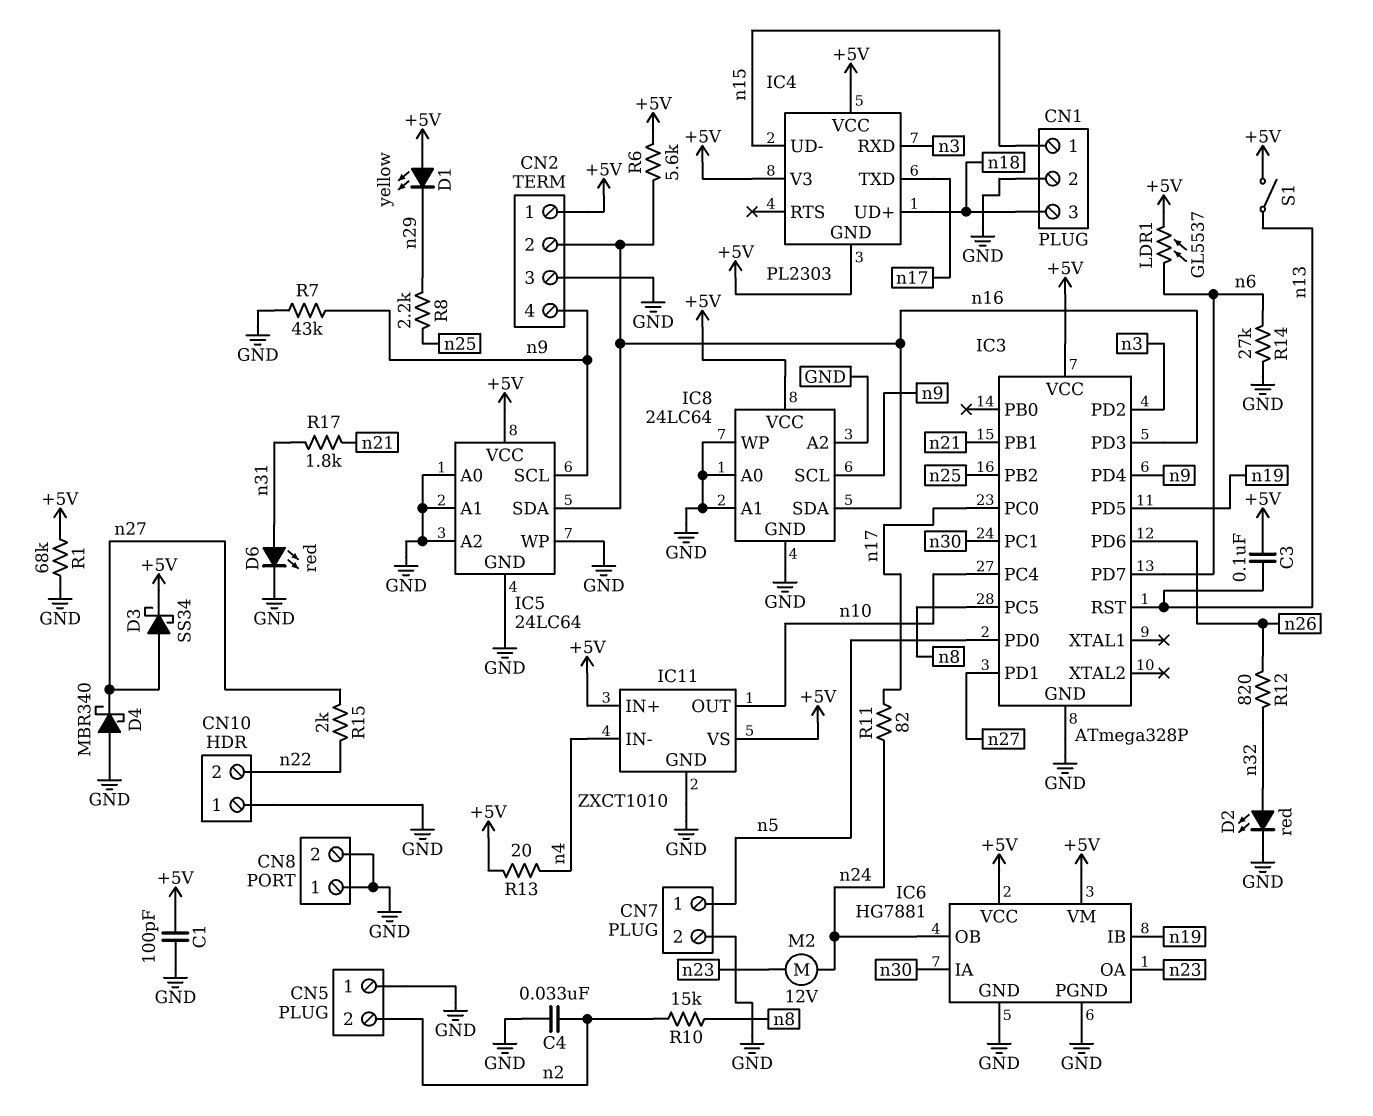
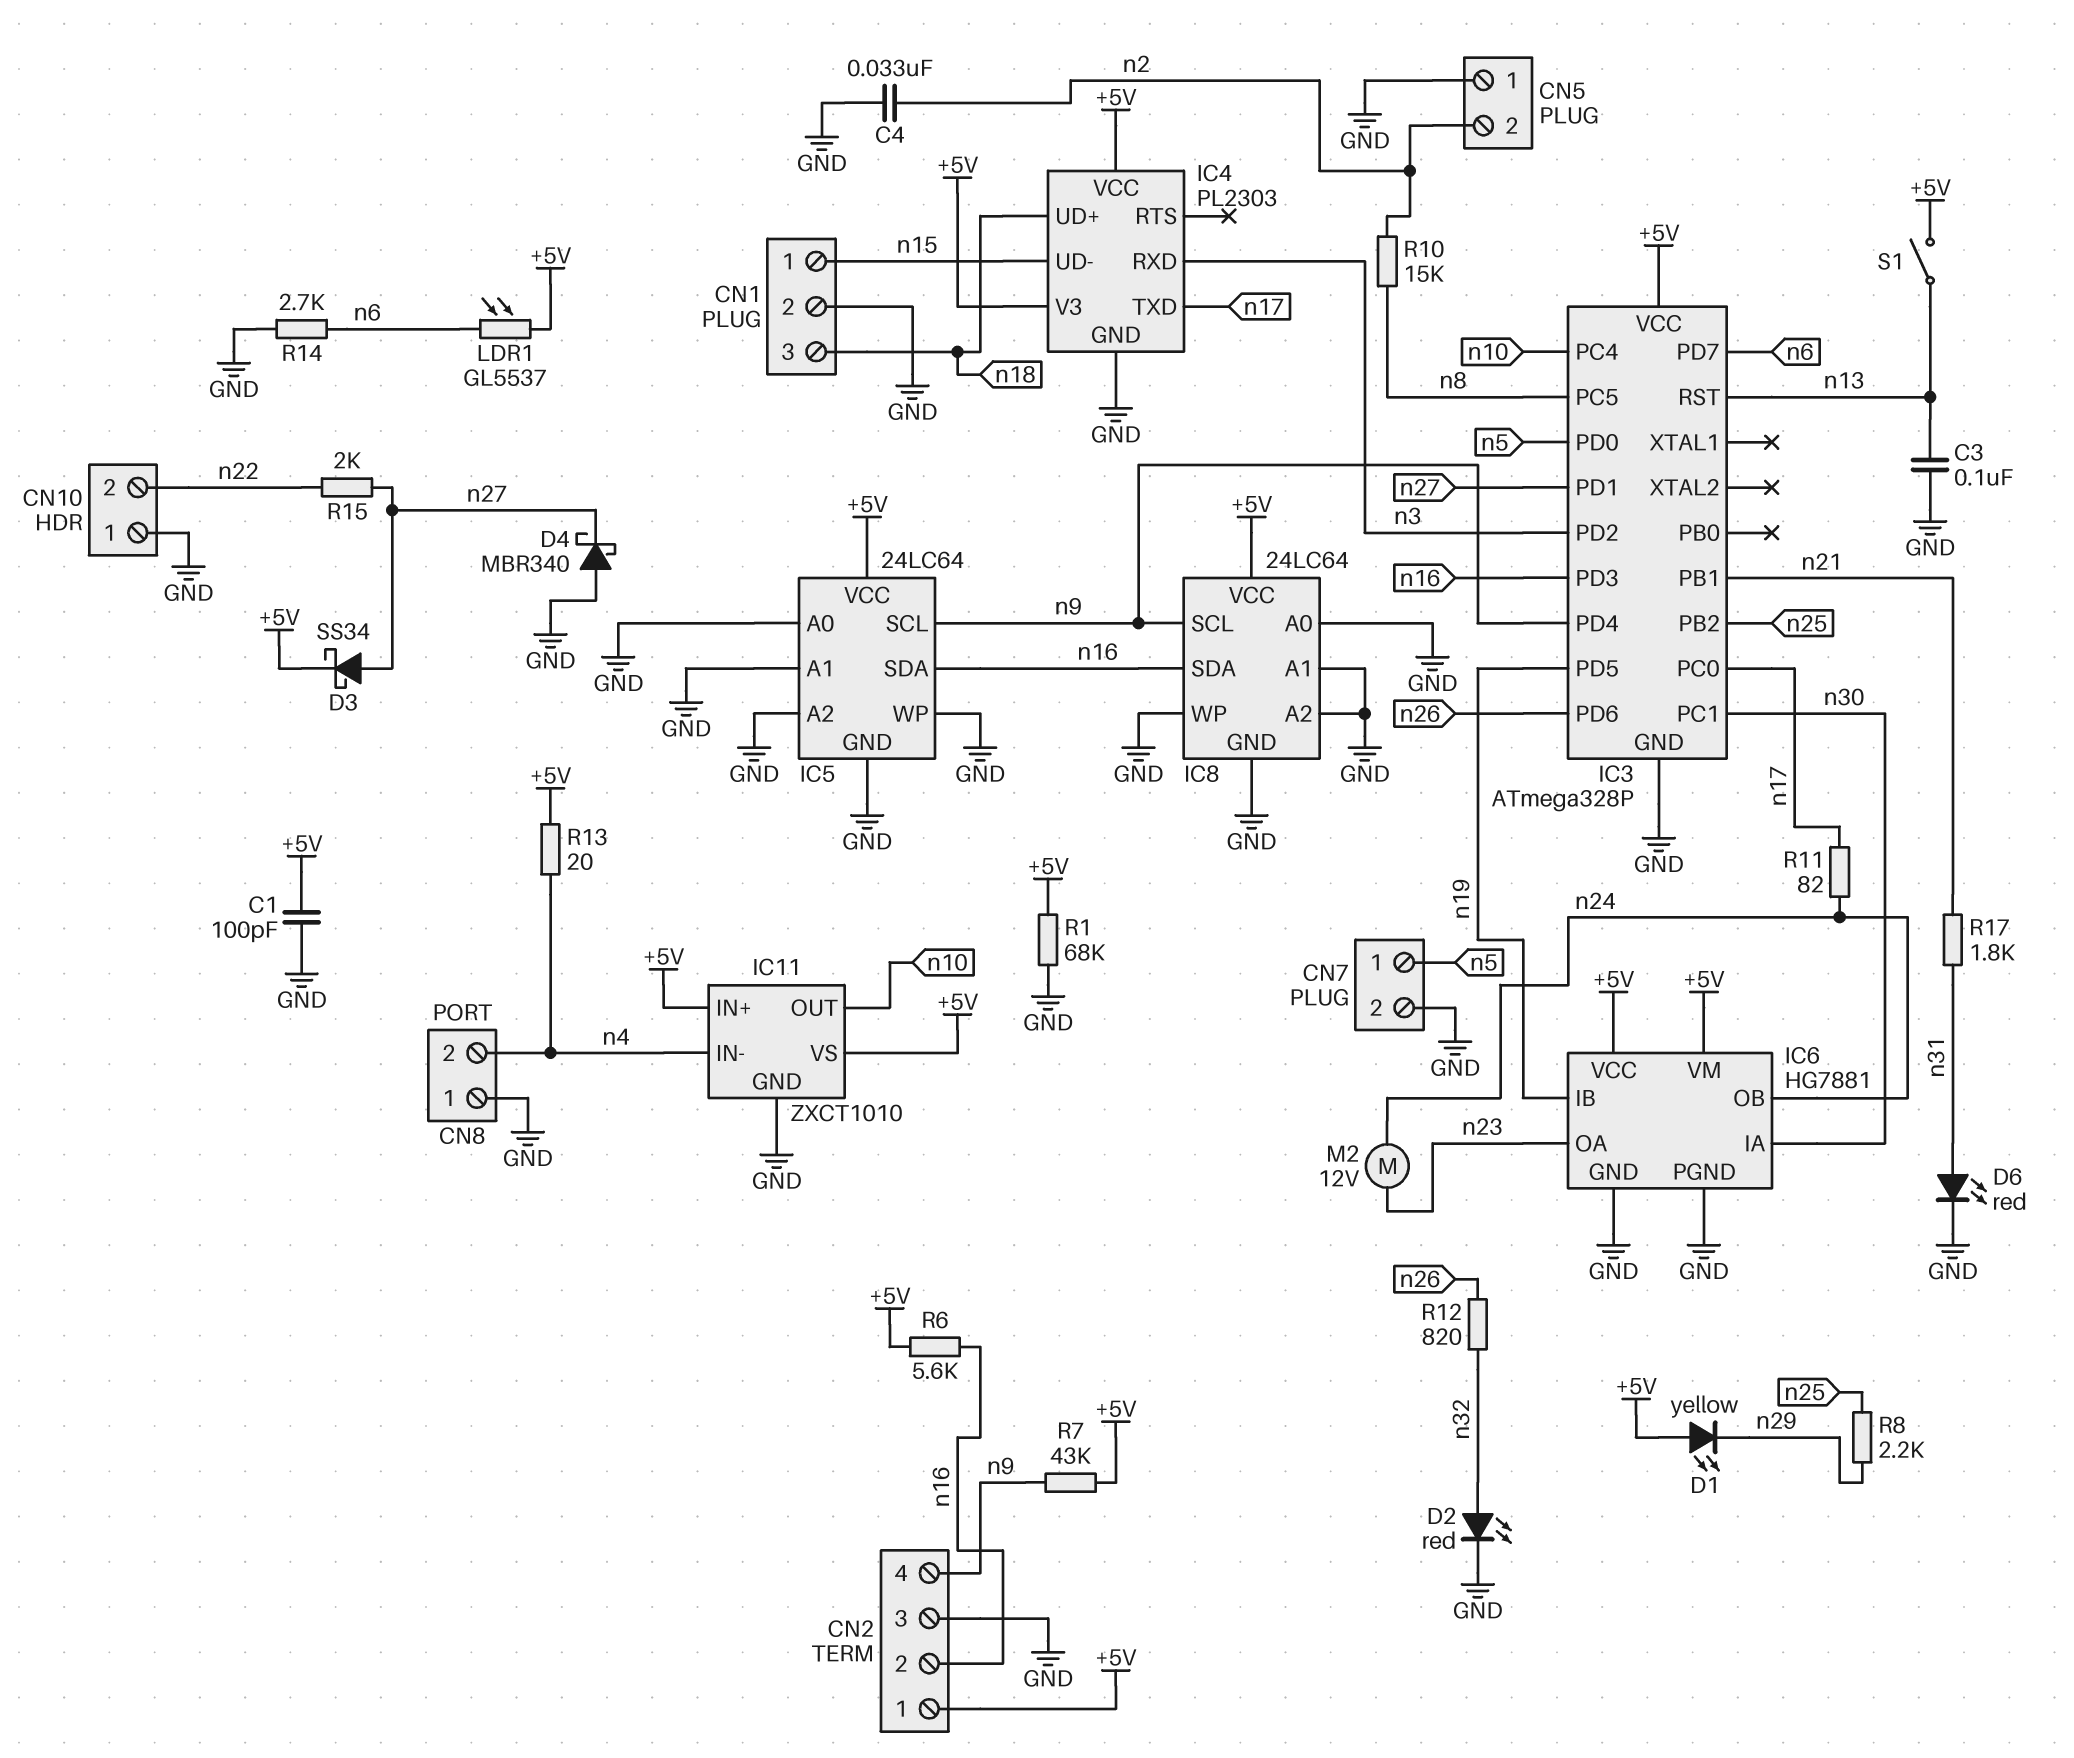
C3: 100nF (+5V, n13) -> 100nF (GND, n13)
CN8 pin 2: GND -> n4
IC4 pin GND: +5V -> GND
R7: 43k (GND, n9) -> 43k (+5V, n9)
R14: 27k (GND, n6) -> 2.7k (GND, n6)

